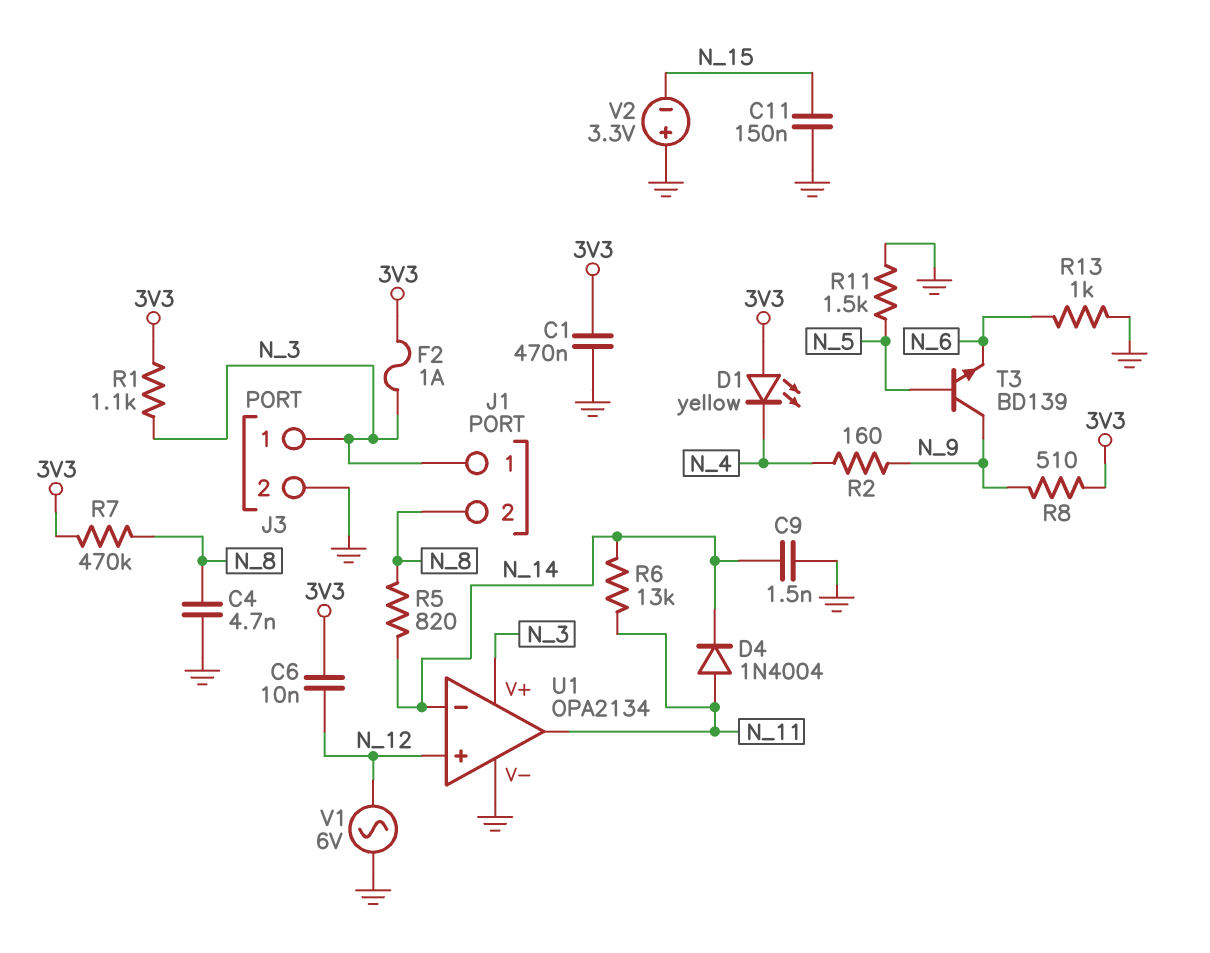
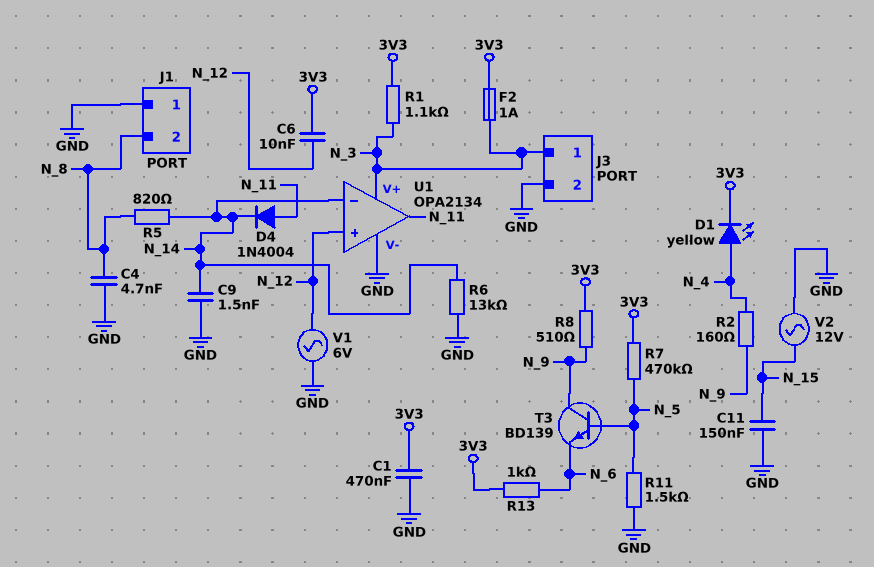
D1: LED yellow (A 3V3, K N_4) -> LED yellow (A N_4, K 3V3)
J1 pin 1: N_3 -> GND
R6: 13k (N_11, N_14) -> 13k (GND, N_14)
R7: 470k (3V3, N_8) -> 470k (3V3, N_5)
R13: 1k (GND, N_6) -> 1k (3V3, N_6)
V2: 3.3V (plus GND, minus N_15) -> AC 12V (GND, N_15)

